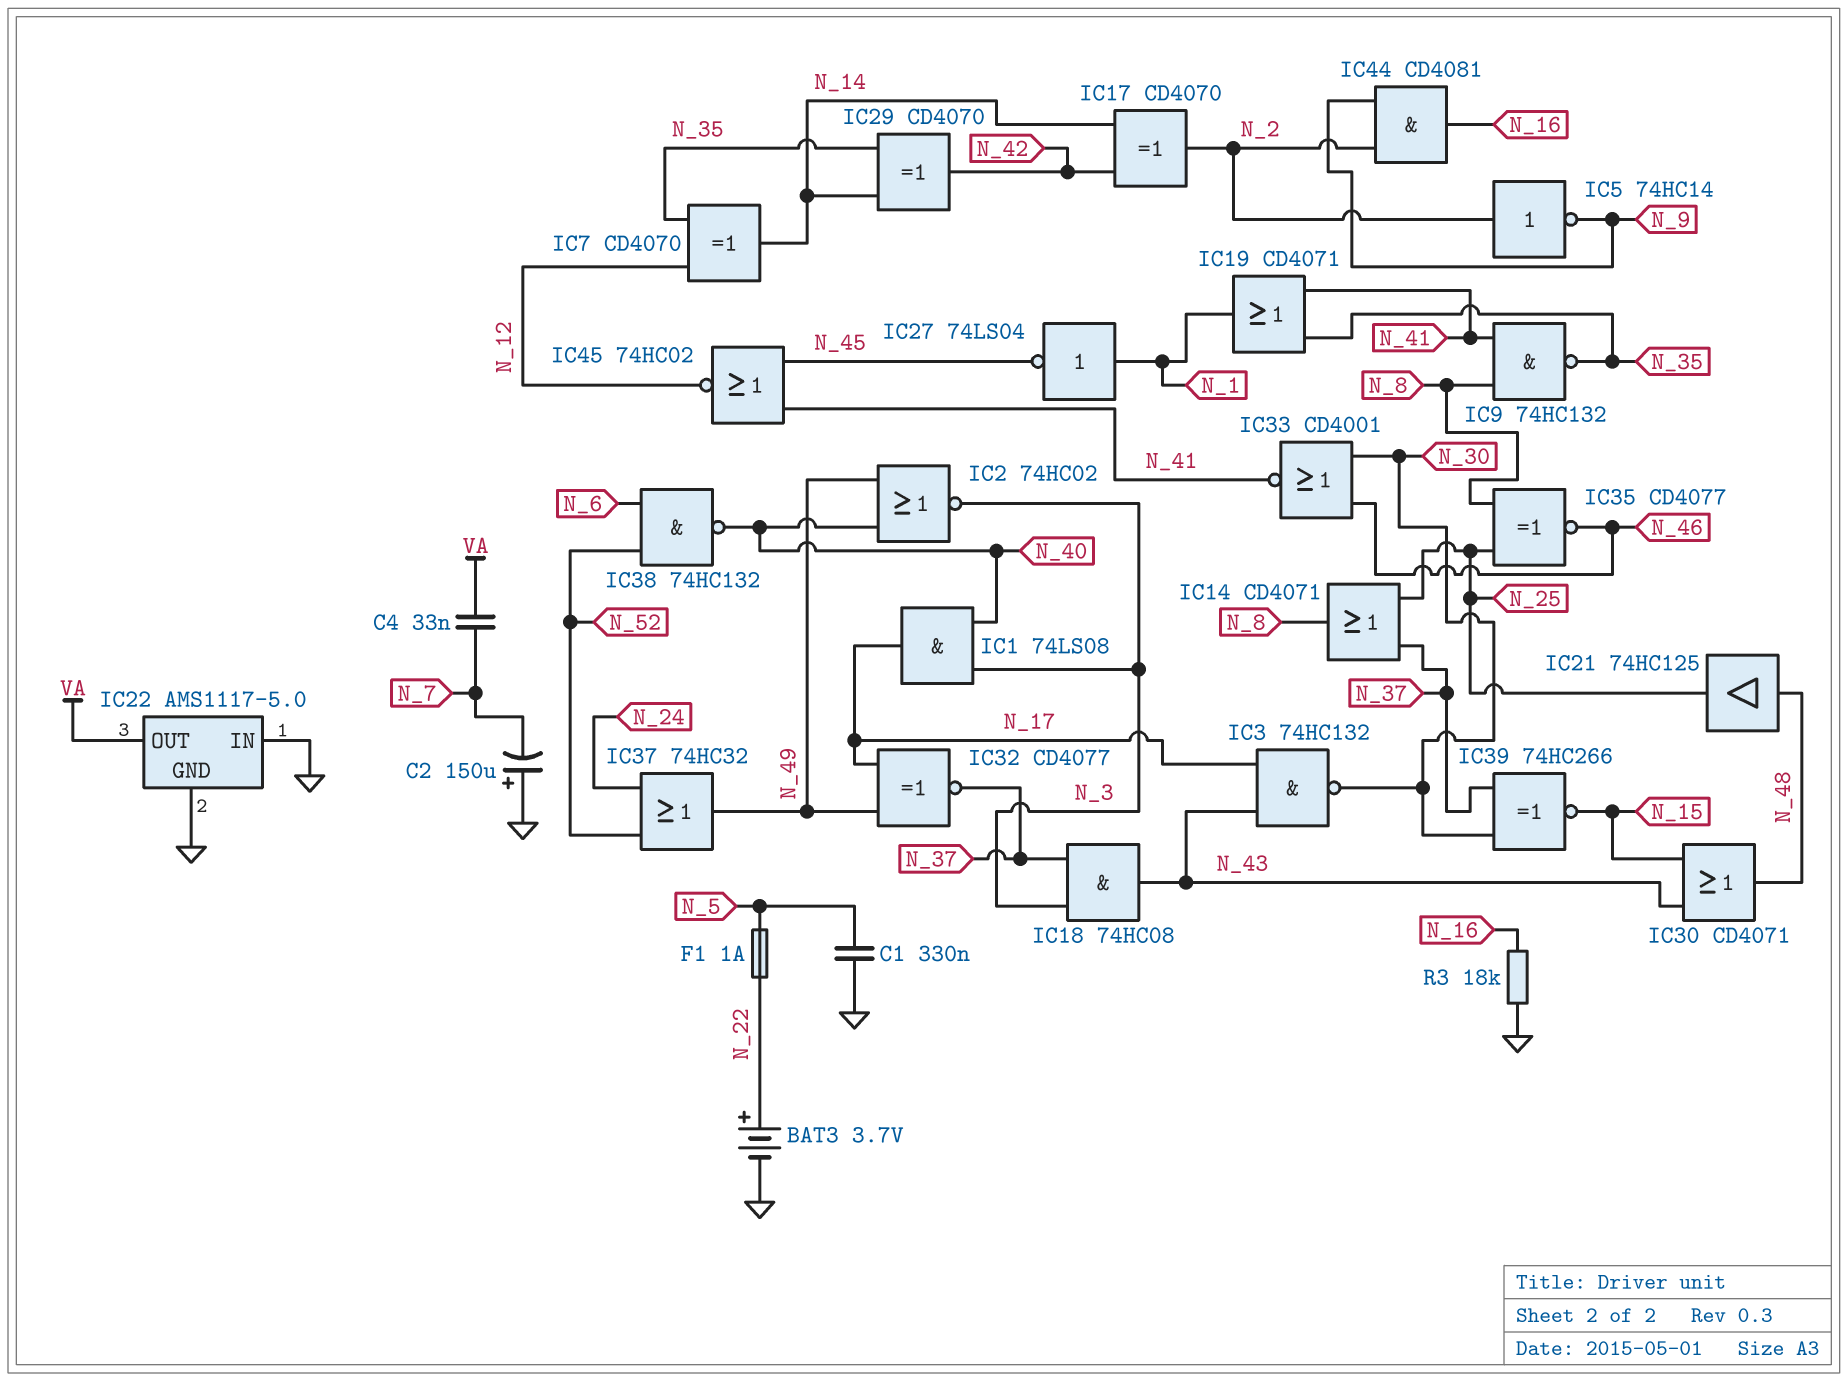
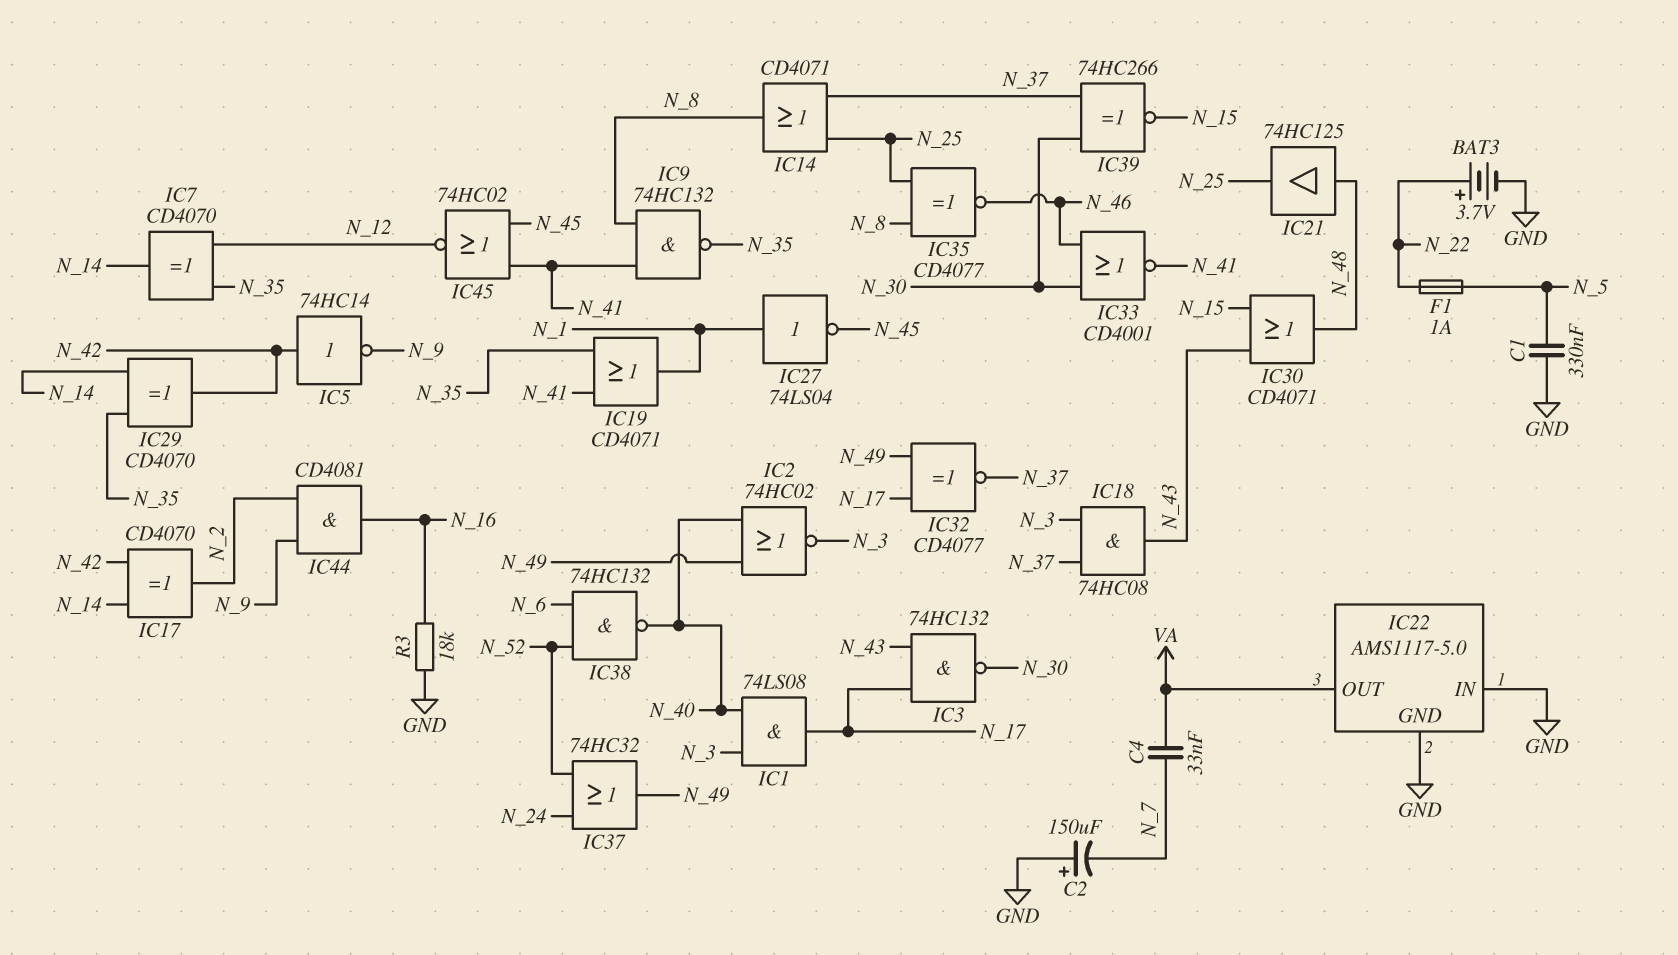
IC5: NOT 74HC14 (in N_2, out N_9) -> NOT 74HC14 (in N_42, out N_9)

